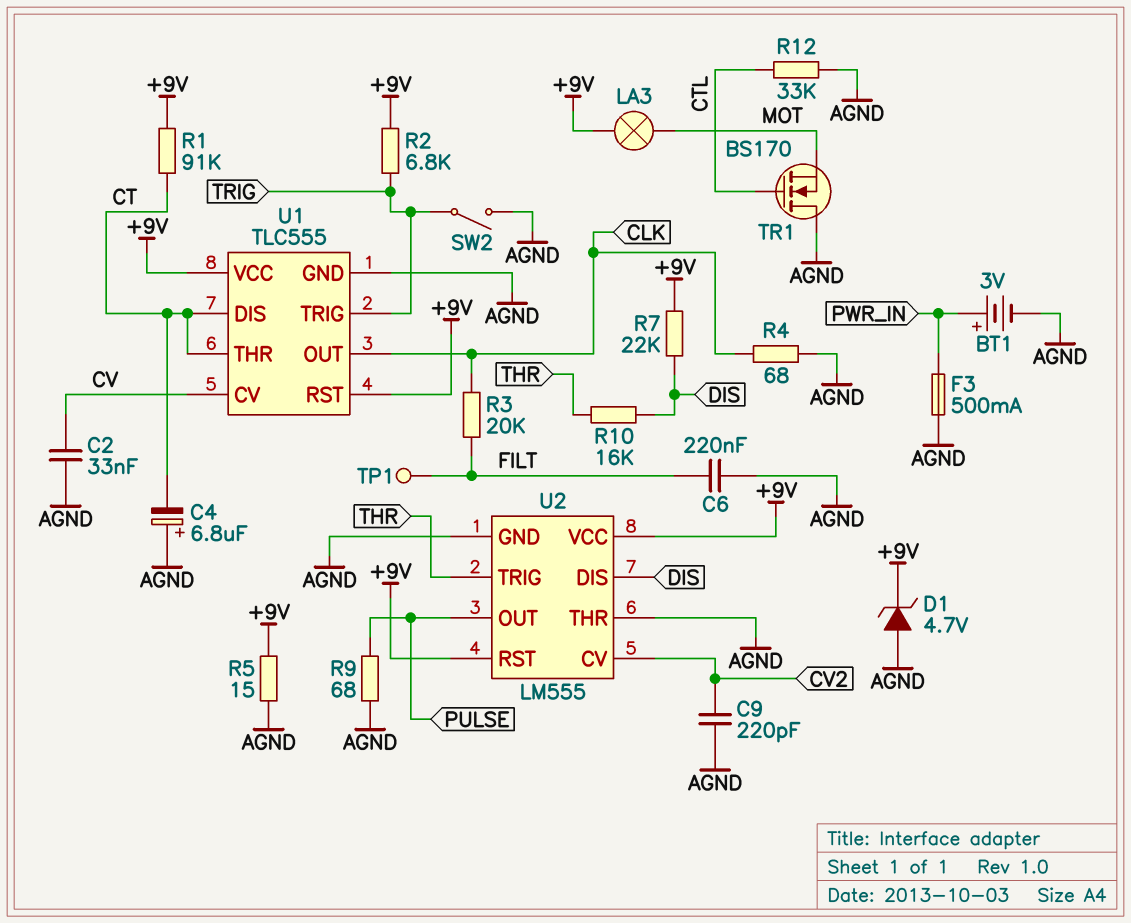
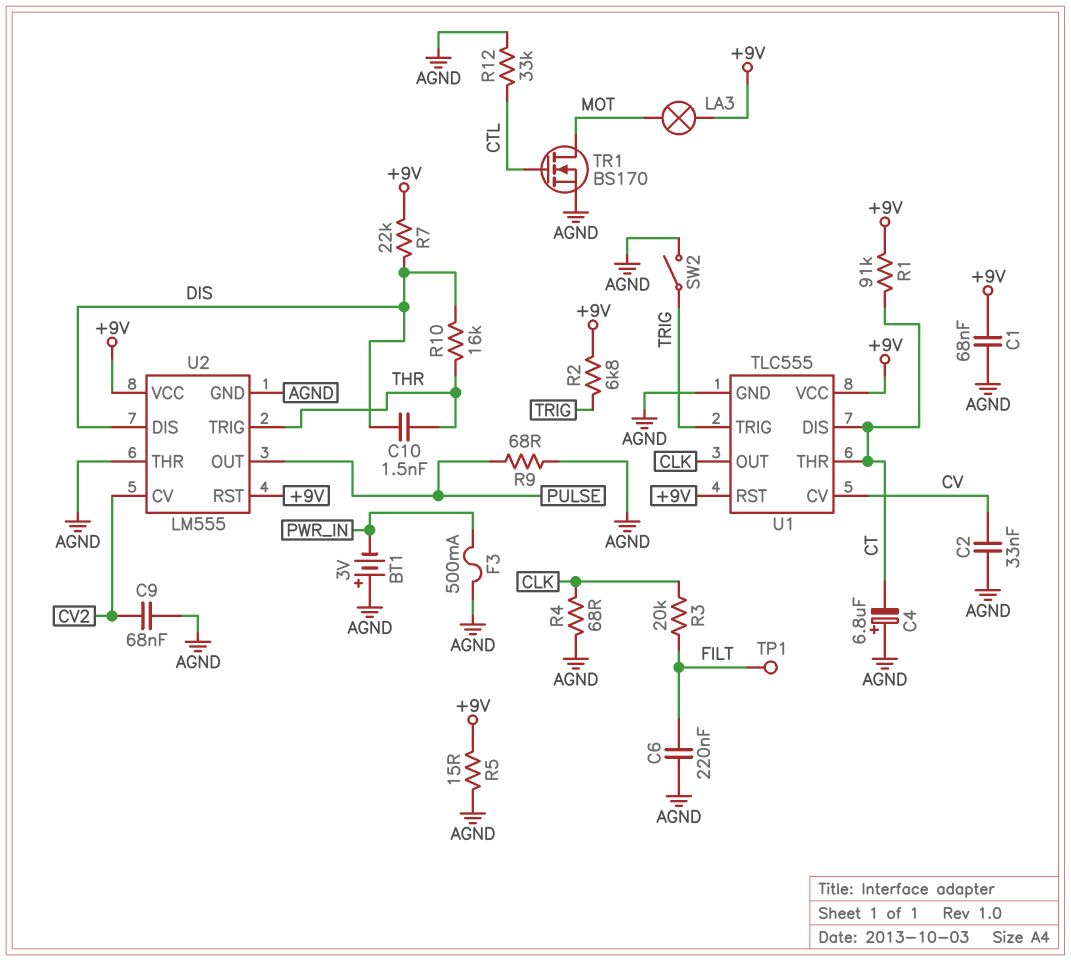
BT1: 3V (plus PWR_IN, minus AGND) -> 3V (plus AGND, minus PWR_IN)
C1: none -> 68nF (+9V, AGND)
C9: 220pF (AGND, CV2) -> 68nF (AGND, CV2)
C10: none -> 1.5nF (DIS, THR)
D1: zener 4.7V (A AGND, K +9V) -> none
TR1: NMOS BS170 (G CTL, D AGND, S MOT) -> NMOS BS170 (G CTL, D MOT, S AGND)

